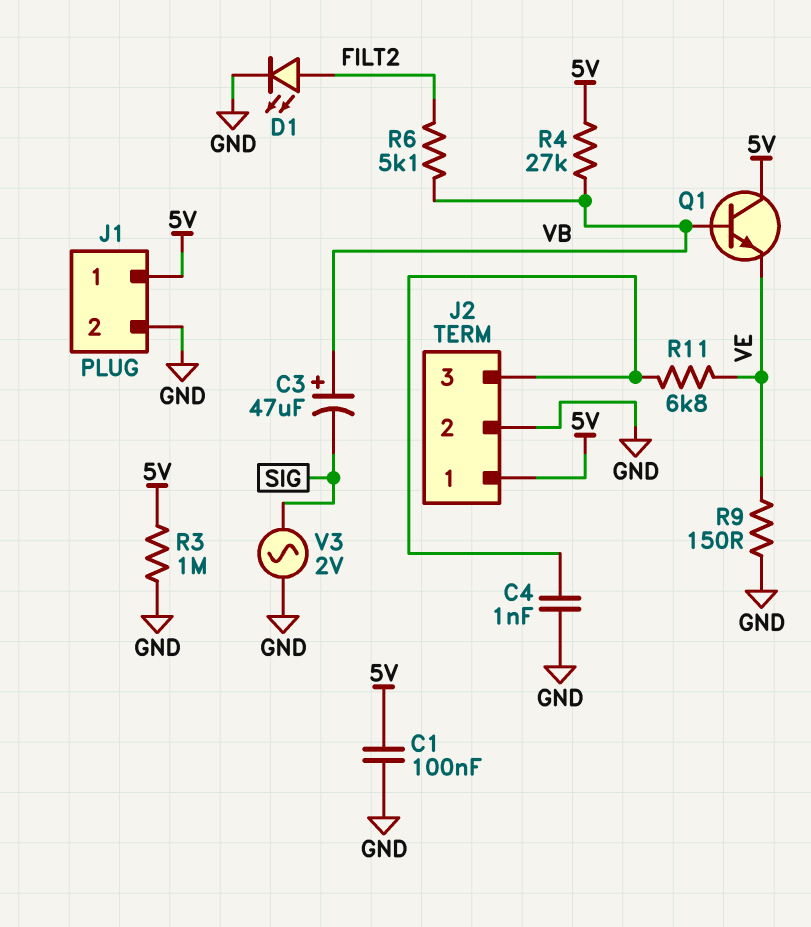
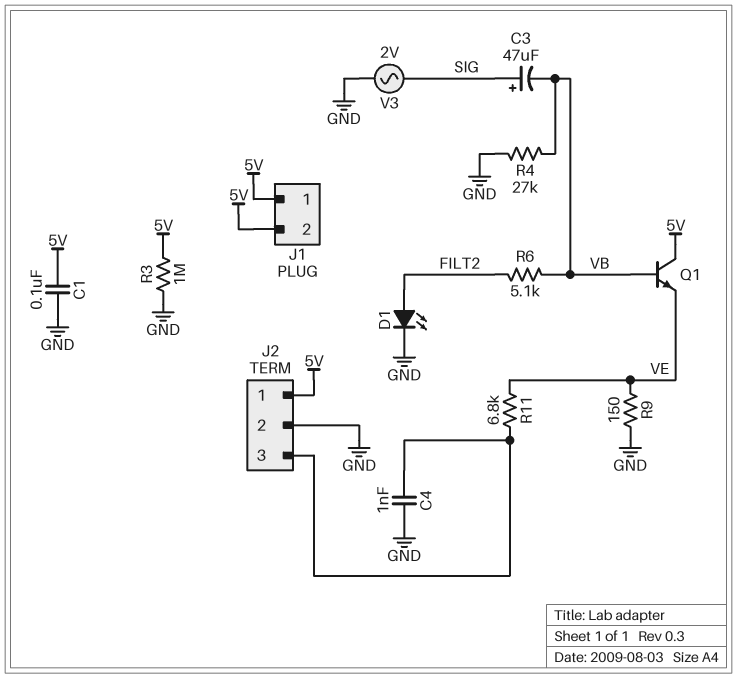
C3: 47uF (plus VB, minus SIG) -> 47uF (plus SIG, minus VB)
J1 pin 2: GND -> 5V
R4: 27k (5V, VB) -> 27k (GND, VB)

